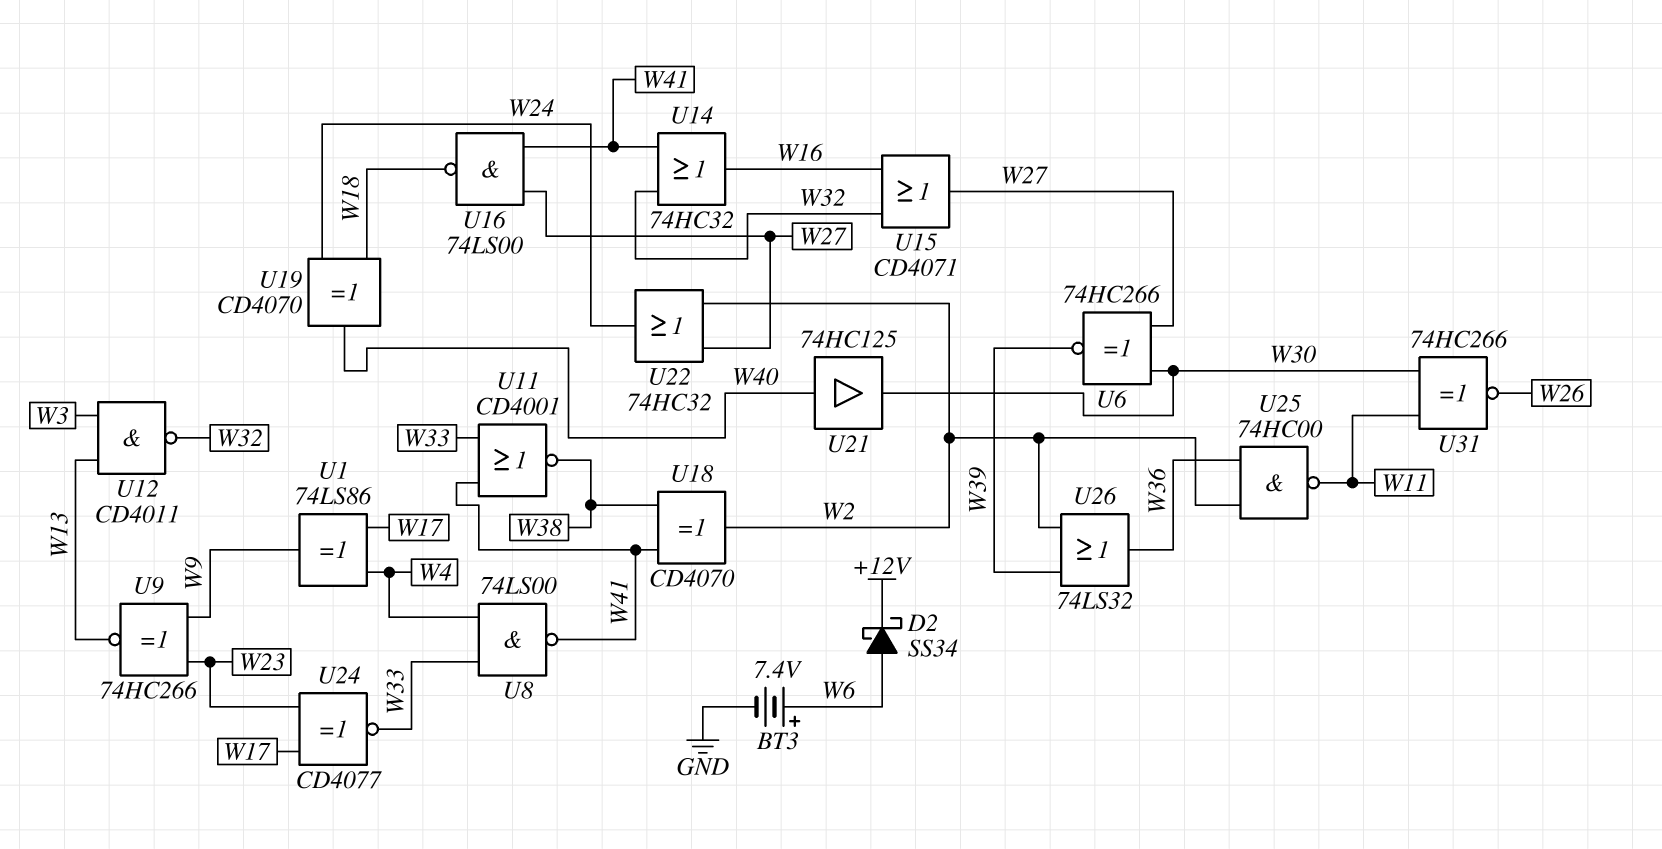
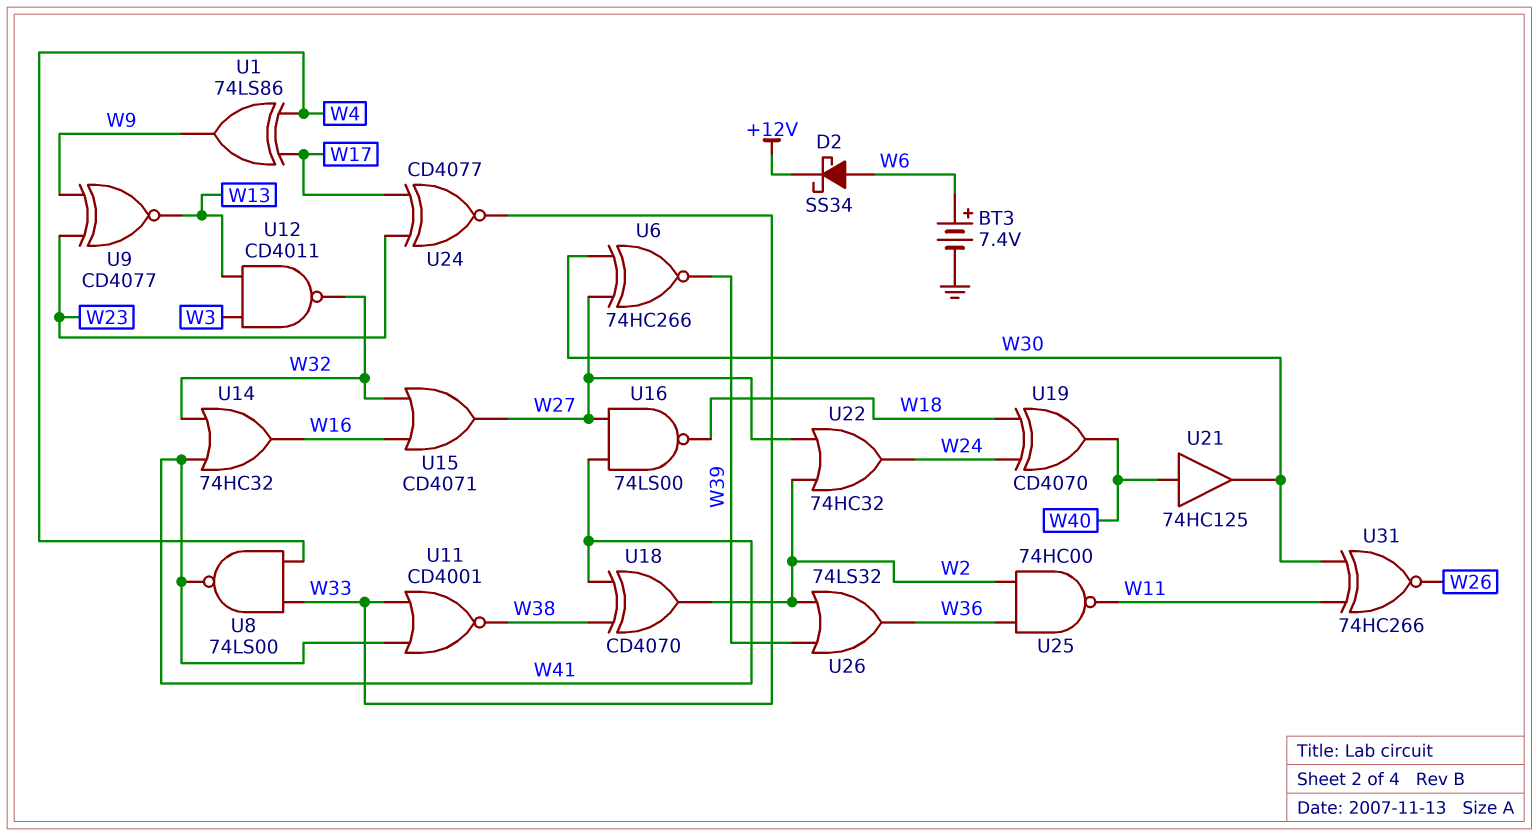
U9: XNOR 74HC266 (in W9, in W23, out W13) -> XNOR CD4077 (in W9, in W23, out W13)

